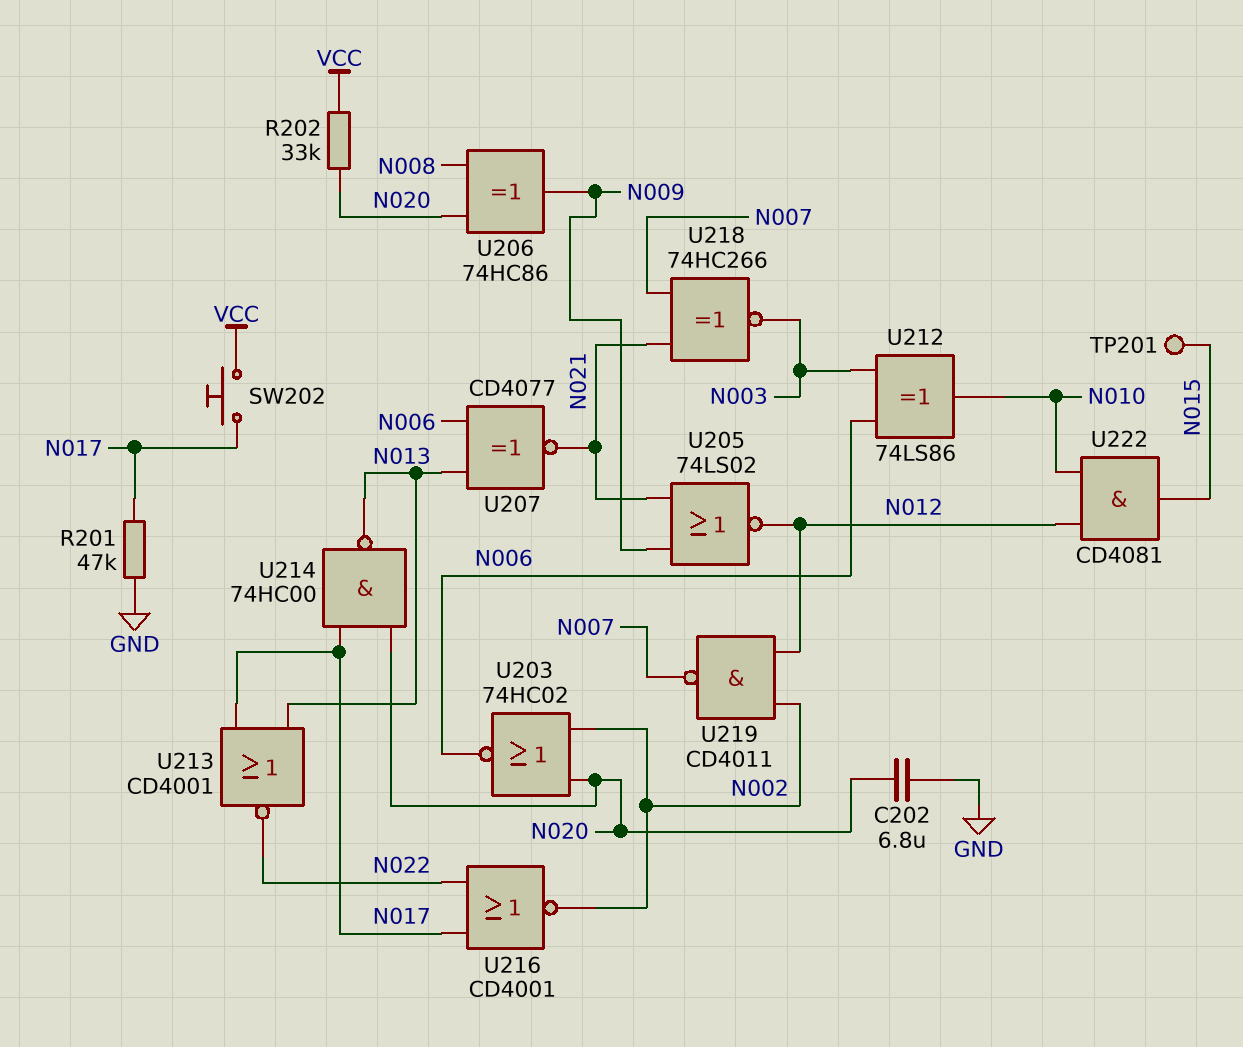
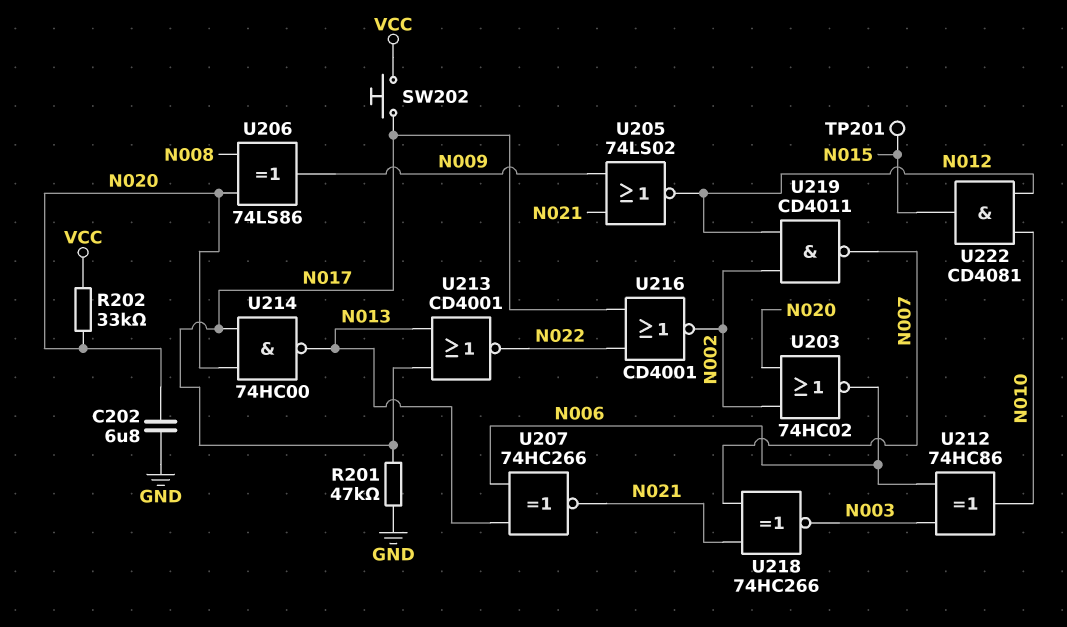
U206: XOR 74HC86 (in N008, in N020, out N009) -> XOR 74LS86 (in N008, in N020, out N009)
U207: XNOR CD4077 (in N006, in N013, out N021) -> XNOR 74HC266 (in N006, in N013, out N021)
U212: XOR 74LS86 (in N003, in N006, out N010) -> XOR 74HC86 (in N003, in N006, out N010)

